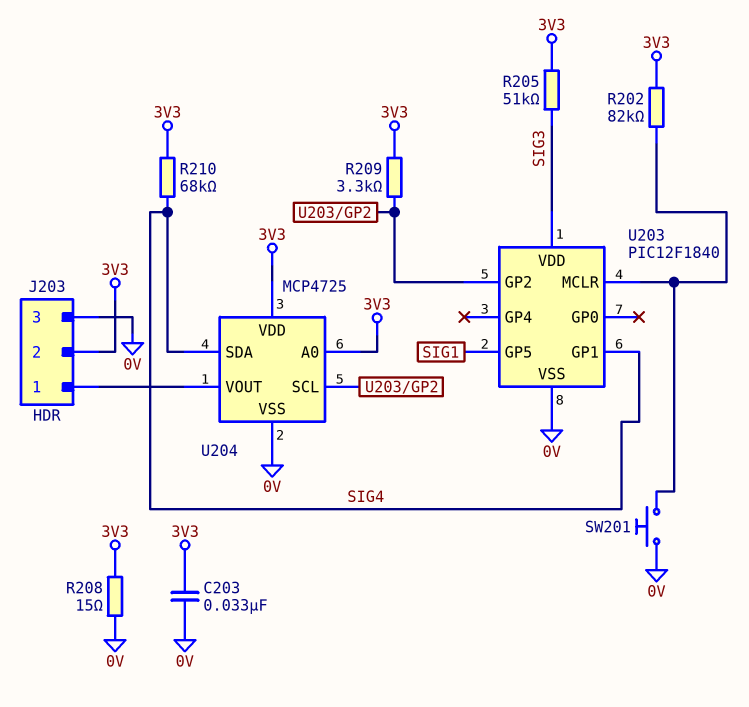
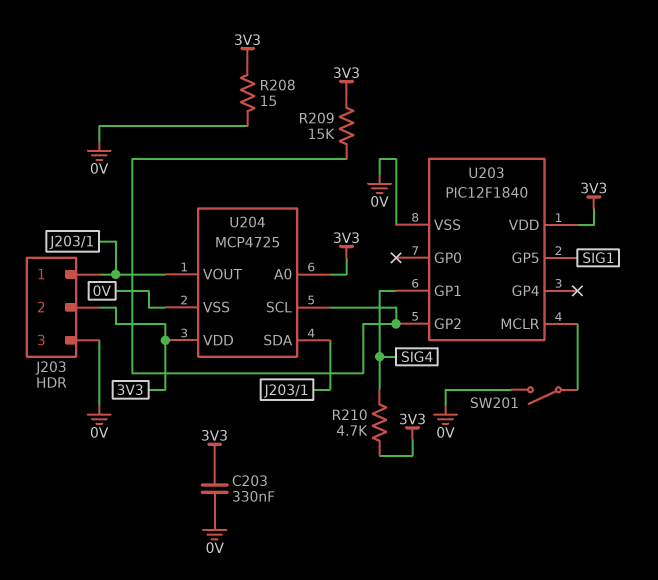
C203: 33nF (0V, 3V3) -> 330nF (0V, 3V3)
R202: 82k (3V3, U203/MCLR) -> none
R205: 51k (3V3, SIG3) -> none
R209: 3.3k (3V3, U203/GP2) -> 15k (3V3, U203/GP2)
R210: 68k (3V3, SIG4) -> 4.7k (3V3, SIG4)
SW201: button (0V, U203/MCLR) -> switch (0V, U203/MCLR)
U203 pin VDD: SIG3 -> 3V3
U204 pin SDA: SIG4 -> J203/1

